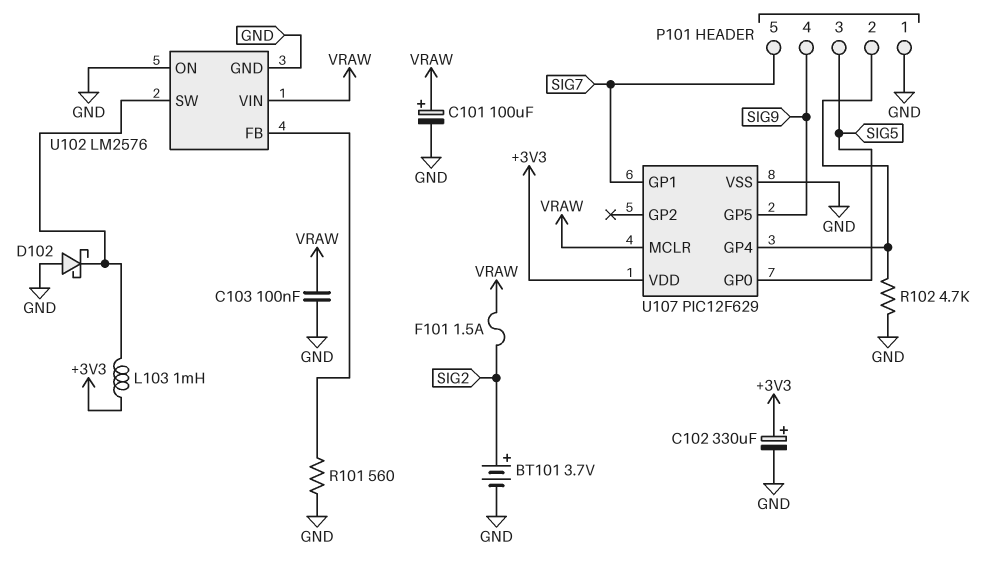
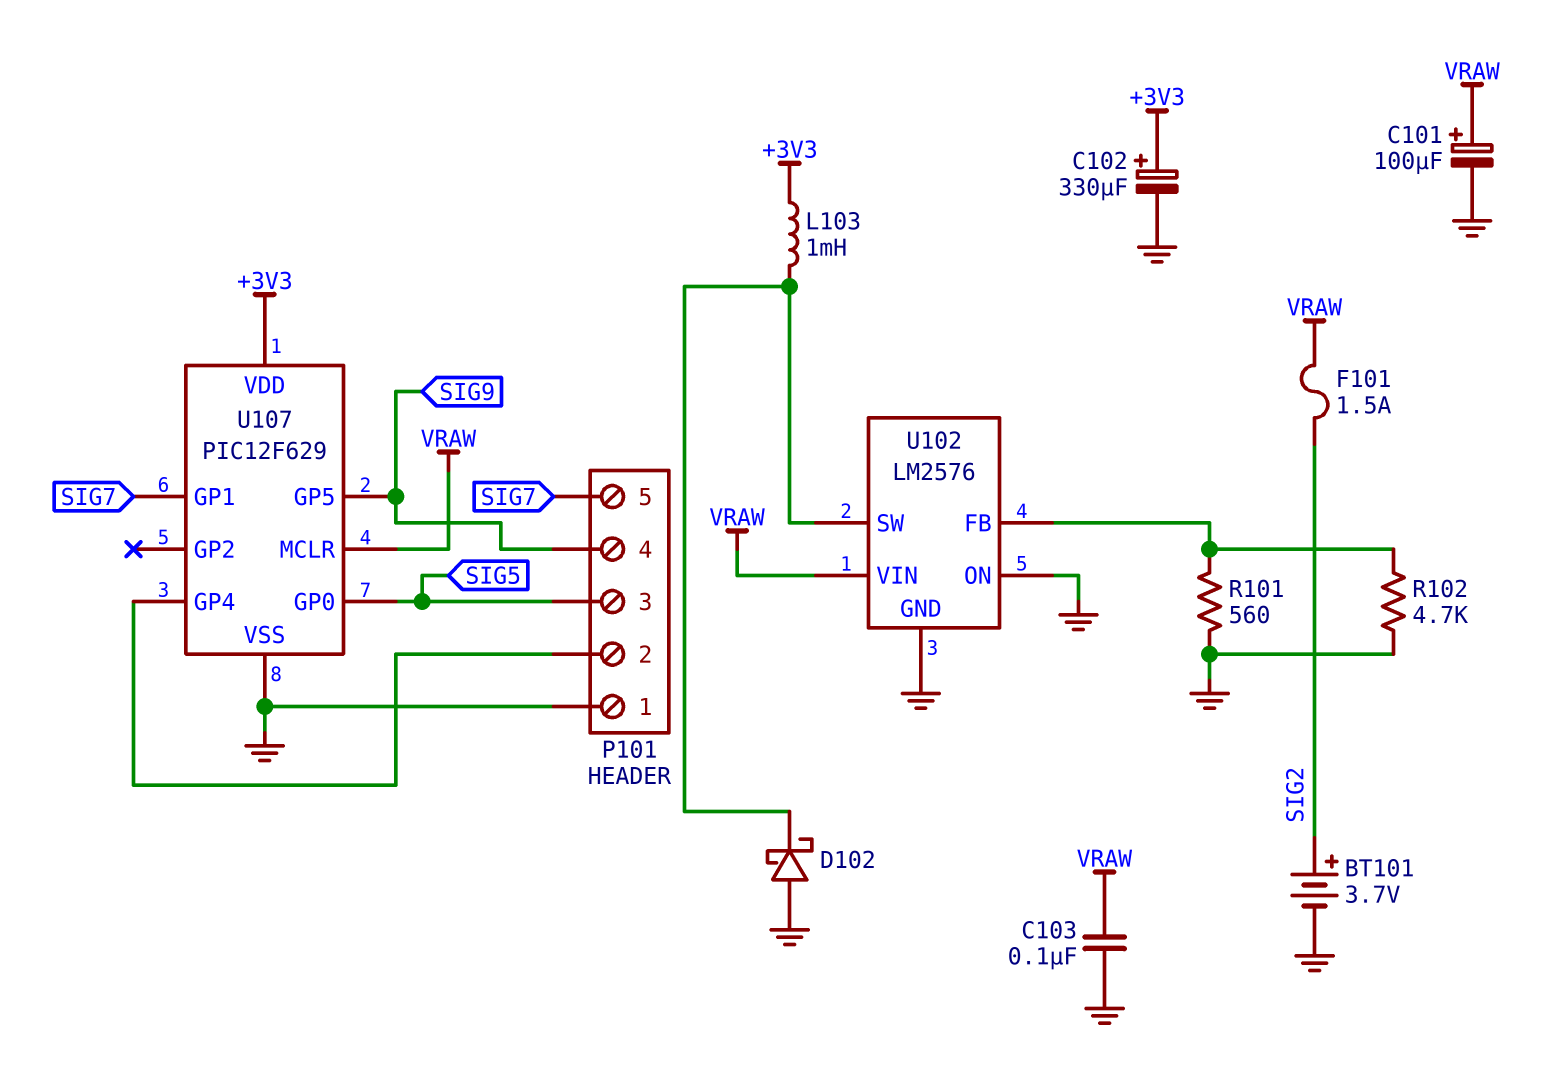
R102: 4.7k (GND, P101/2) -> 4.7k (GND, U102/FB)

